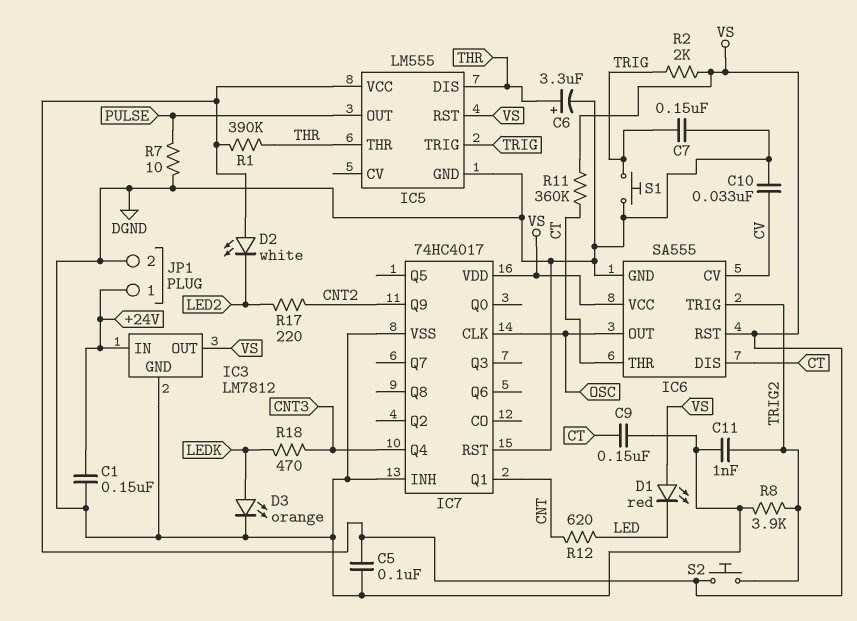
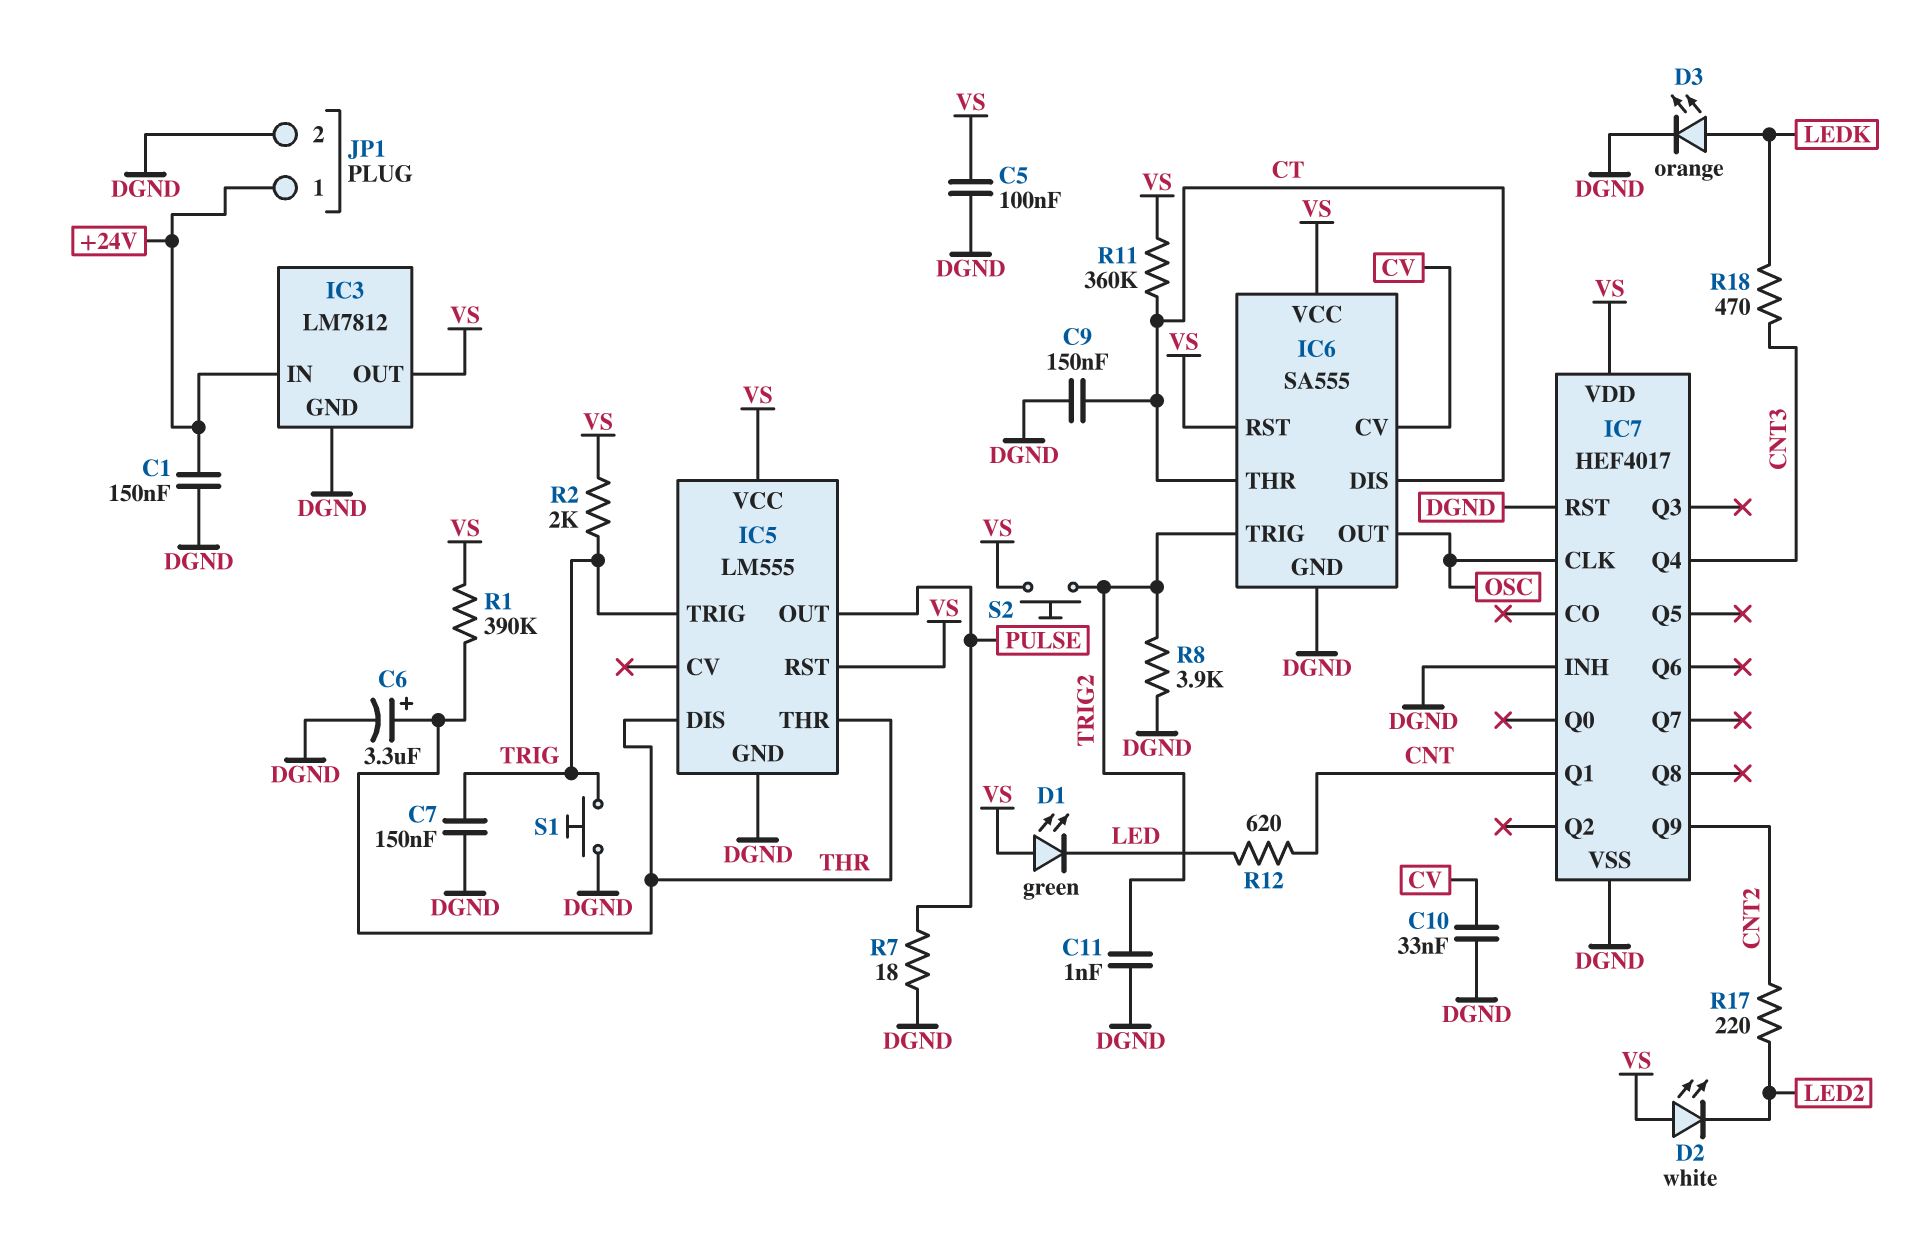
D1: LED red (A VS, K LED) -> LED green (A VS, K LED)
IC7: 74HC4017 -> HEF4017
R7: 10 (DGND, PULSE) -> 18 (DGND, PULSE)

